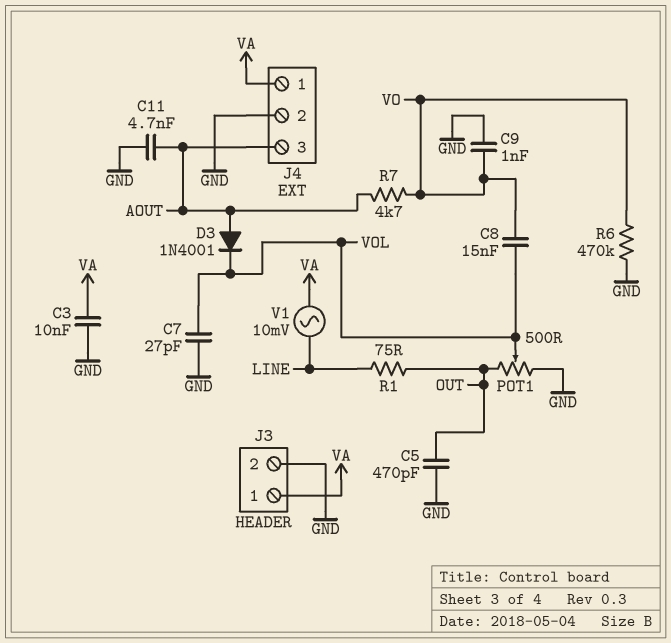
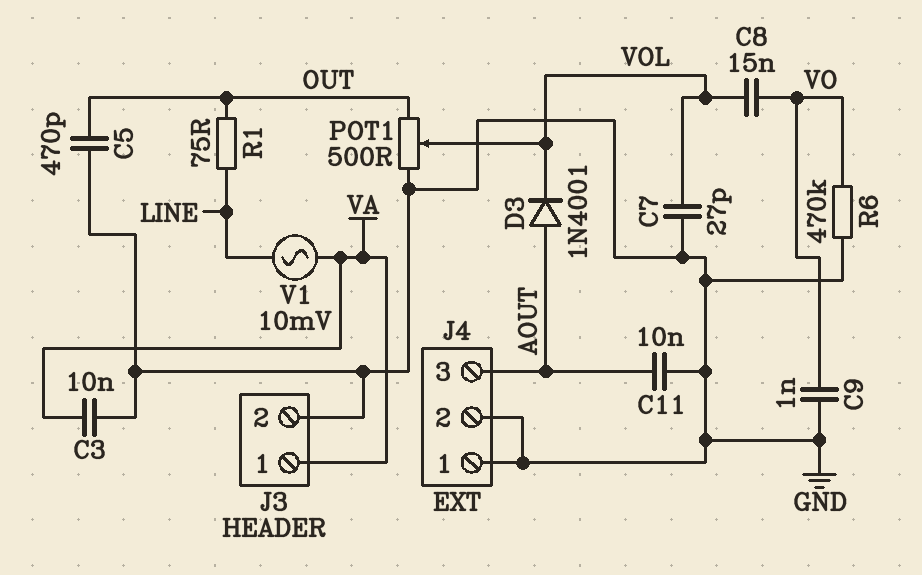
C11: 4.7nF (AOUT, GND) -> 10nF (AOUT, GND)
J4 pin 1: VA -> GND
R7: 4.7k (AOUT, VO) -> none

